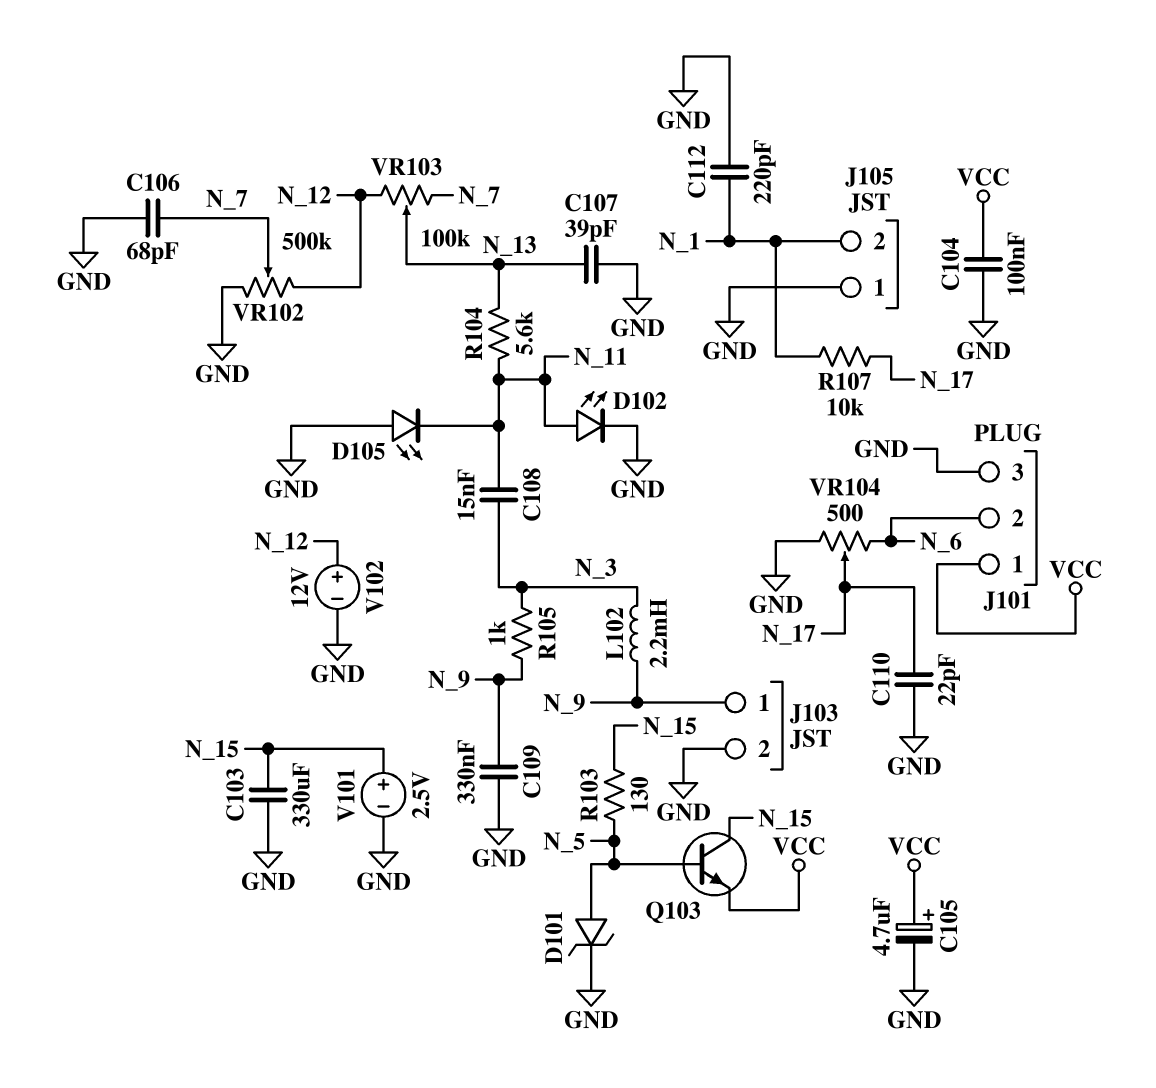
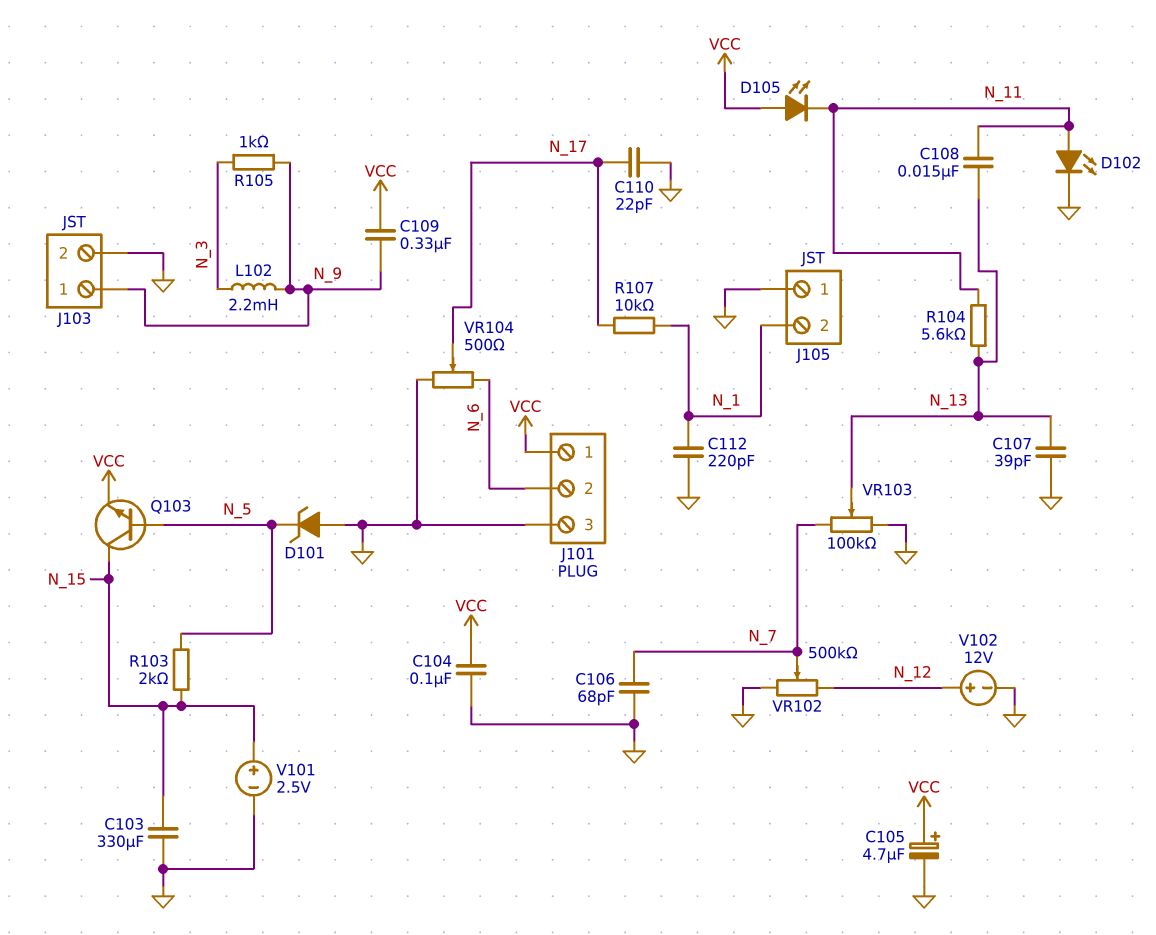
C108: 15nF (N_3, N_11) -> 15nF (N_11, N_13)
C109: 330nF (GND, N_9) -> 330nF (N_9, VCC)
D101: zener (A N_5, K GND) -> zener (A GND, K N_5)
D105: LED (A GND, K N_11) -> LED (A VCC, K N_11)
R103: 130 (N_5, N_15) -> 2k (N_5, N_15)
VR103: 100k (N_7, N_12, wiper N_13) -> 100k (GND, N_7, wiper N_13)

